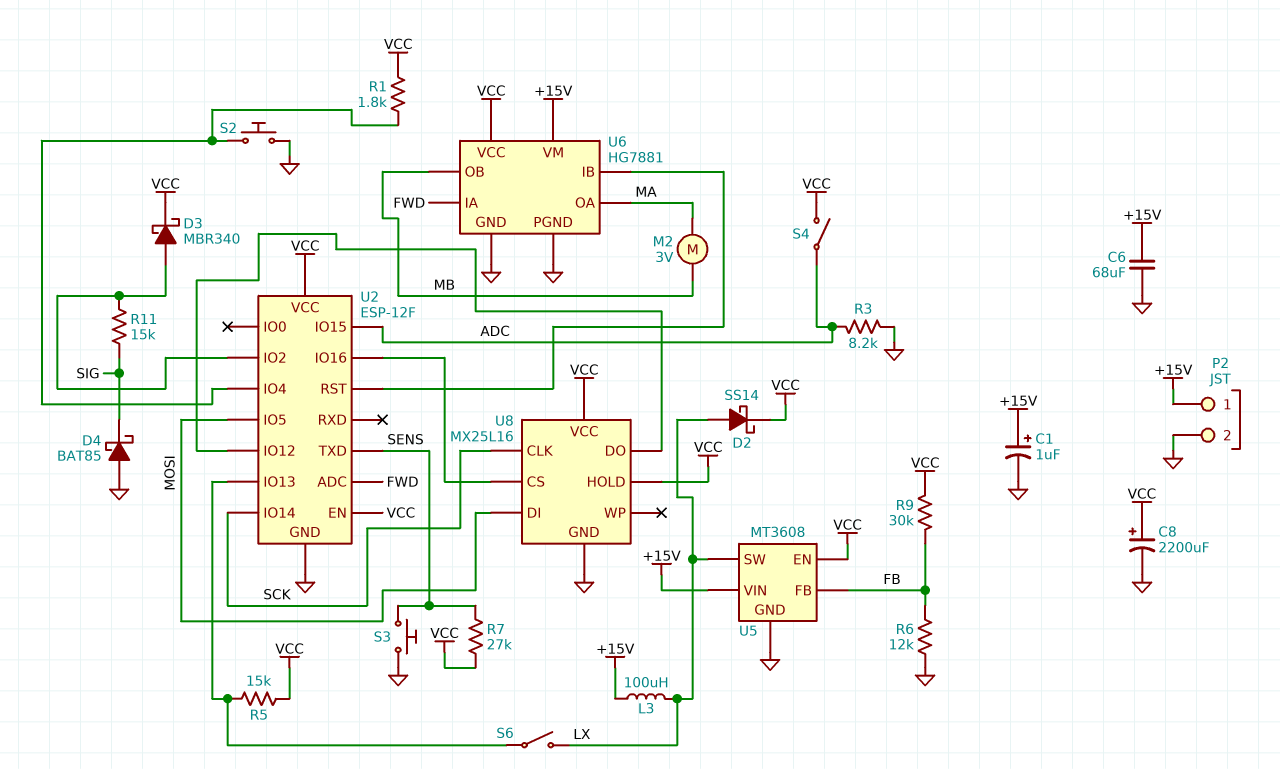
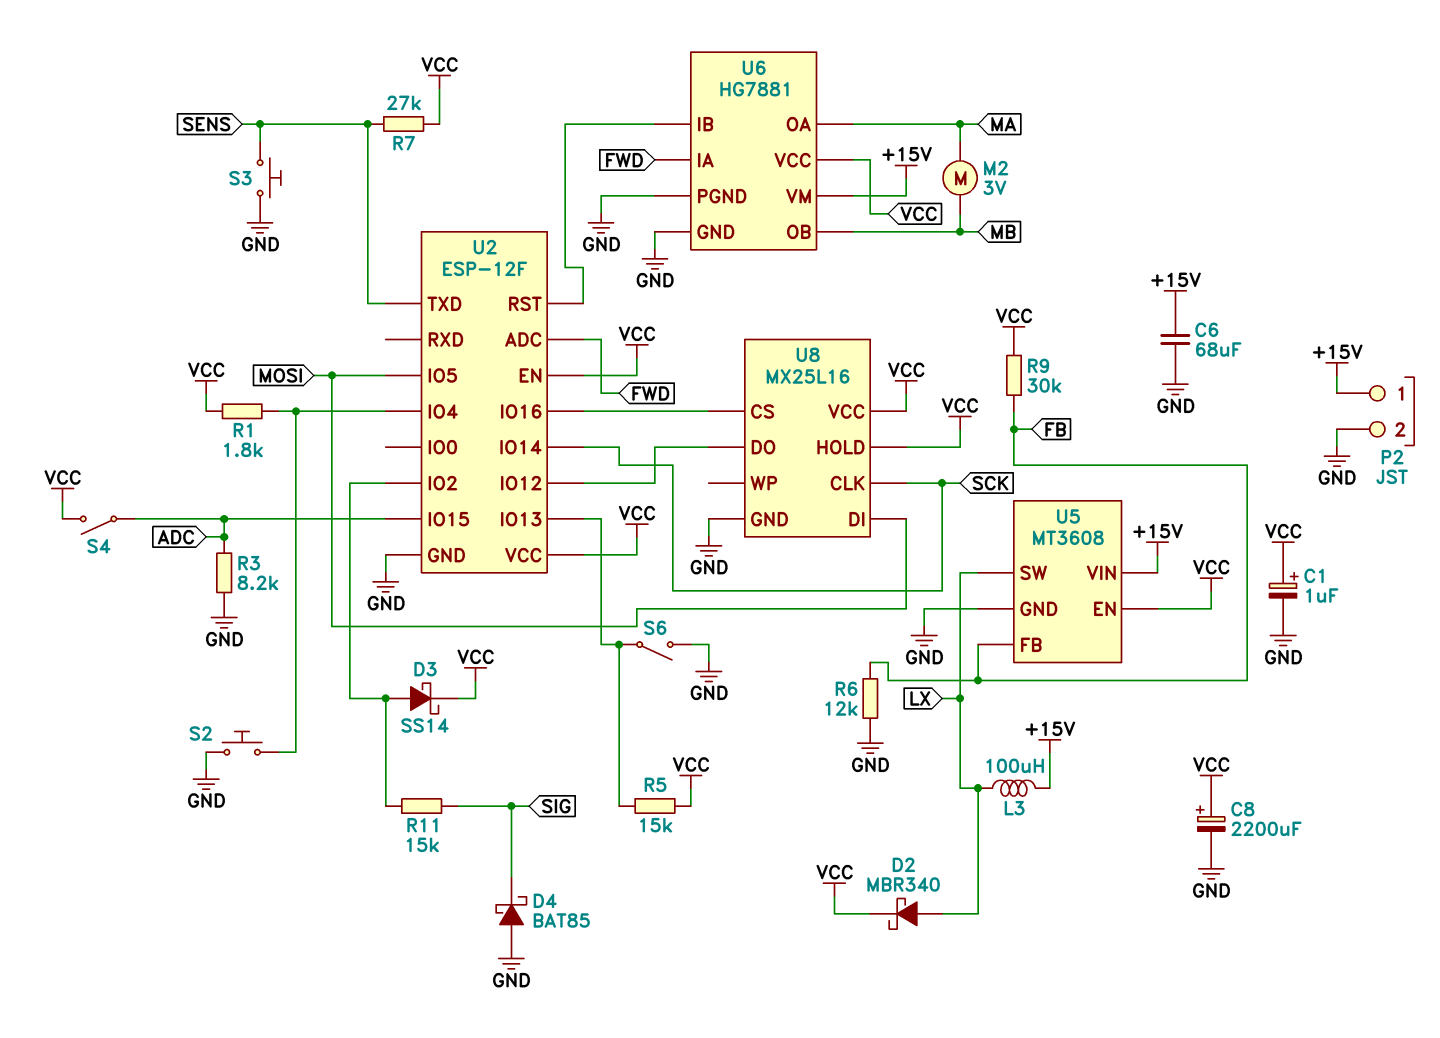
C1: 1uF (plus +15V, minus GND) -> 1uF (plus VCC, minus GND)
D2: schottky SS14 (A LX, K VCC) -> schottky MBR340 (A LX, K VCC)
D3: schottky MBR340 (A U2/IO2, K VCC) -> schottky SS14 (A U2/IO2, K VCC)
S6: switch (LX, U2/IO13) -> switch (GND, U2/IO13)

